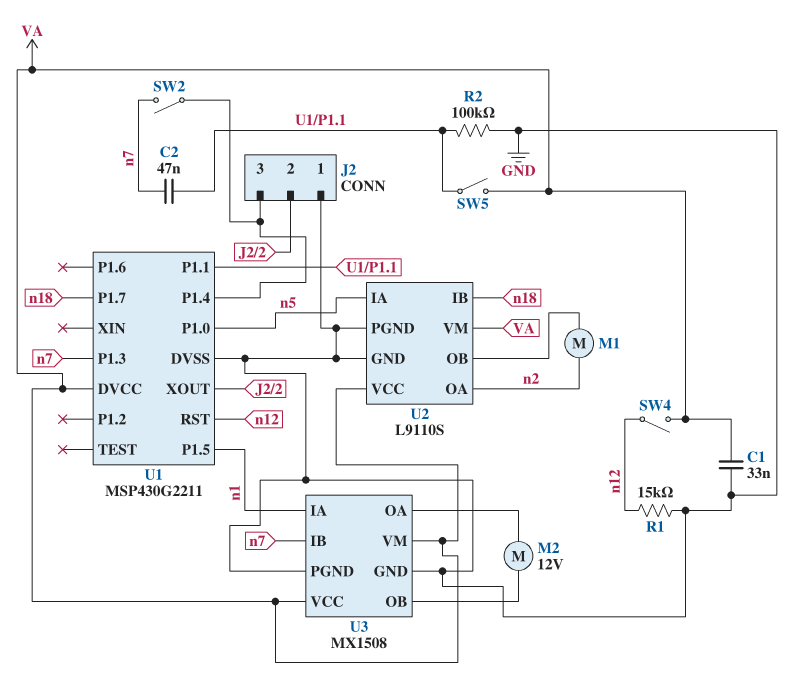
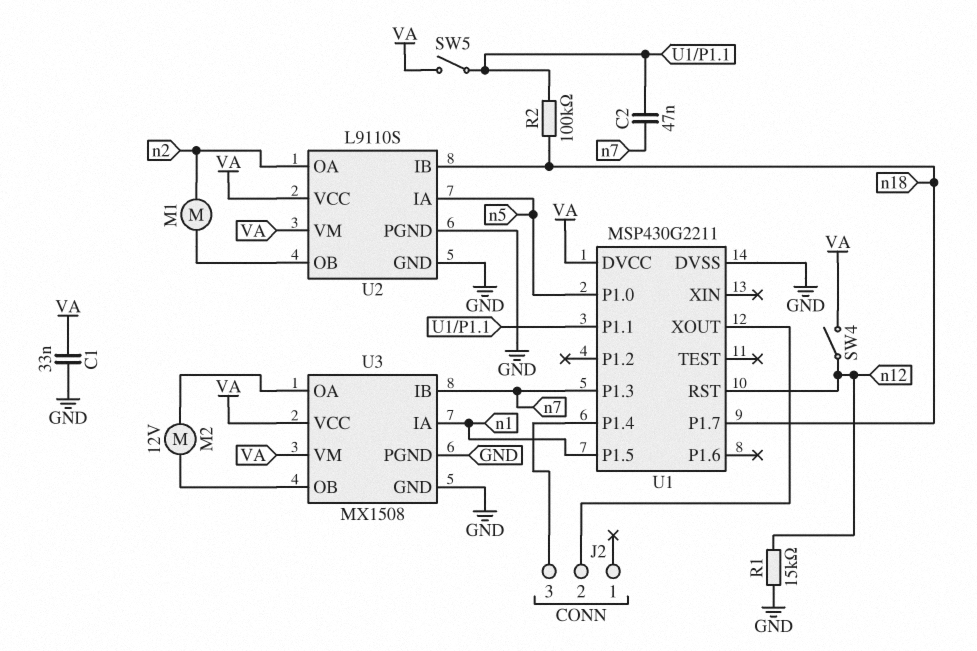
J2 pin 1: GND -> none
R2: 100k (GND, U1/P1.1) -> 100k (U1/P1.1, n18)
SW2: switch (J2/3, n7) -> none

